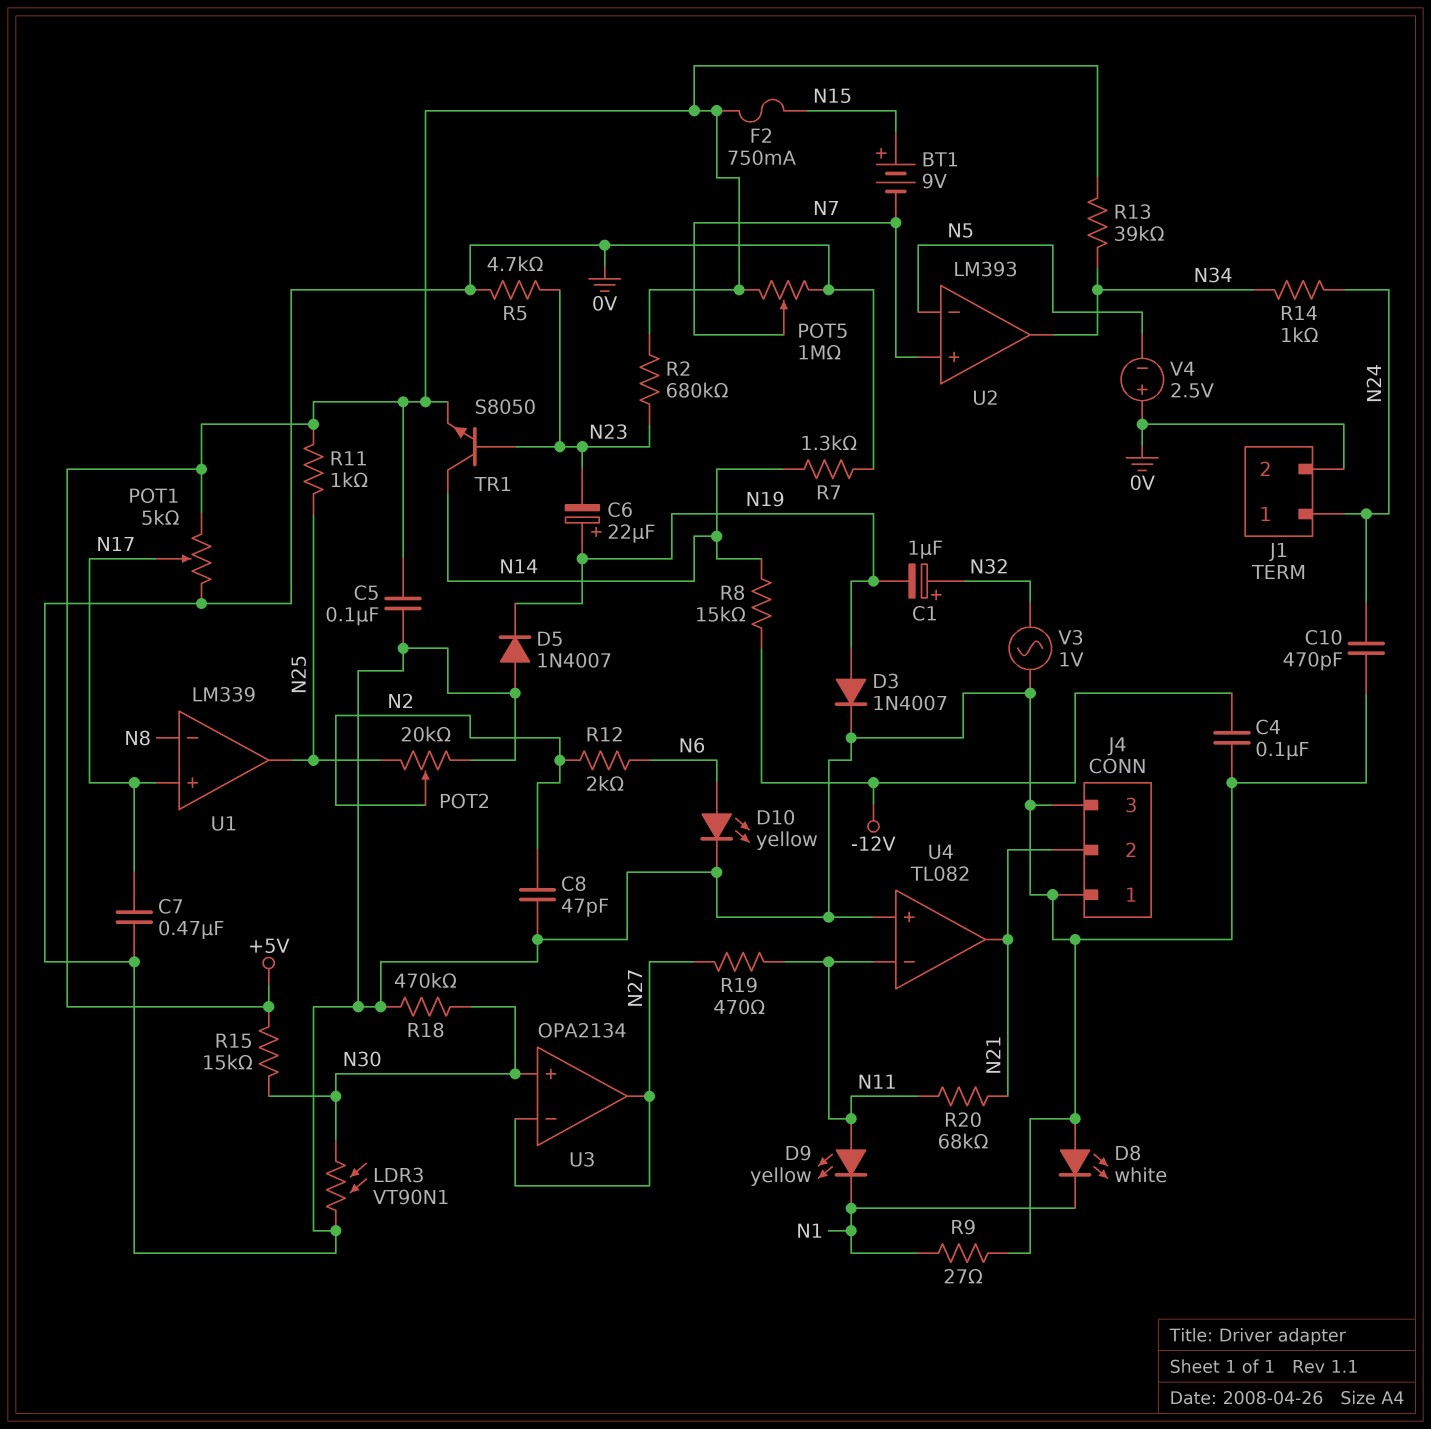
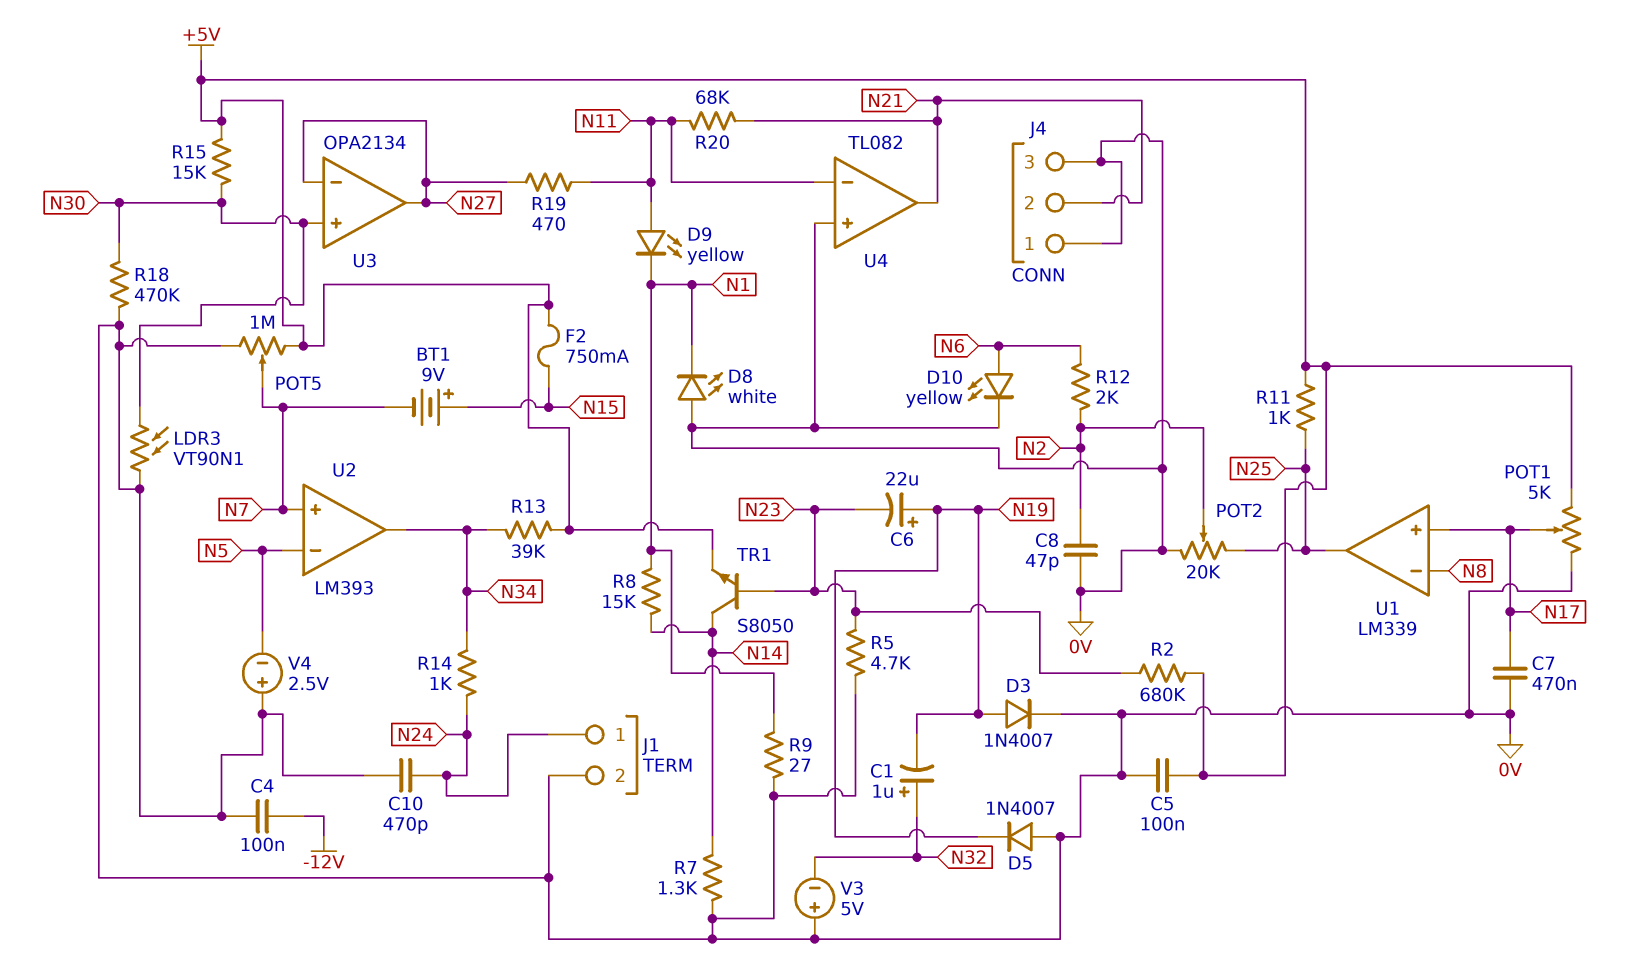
R8: 15k (-12V, N14) -> 15k (N1, N14)
V3: AC 1V (0V, N32) -> 5V (plus 0V, minus N32)

